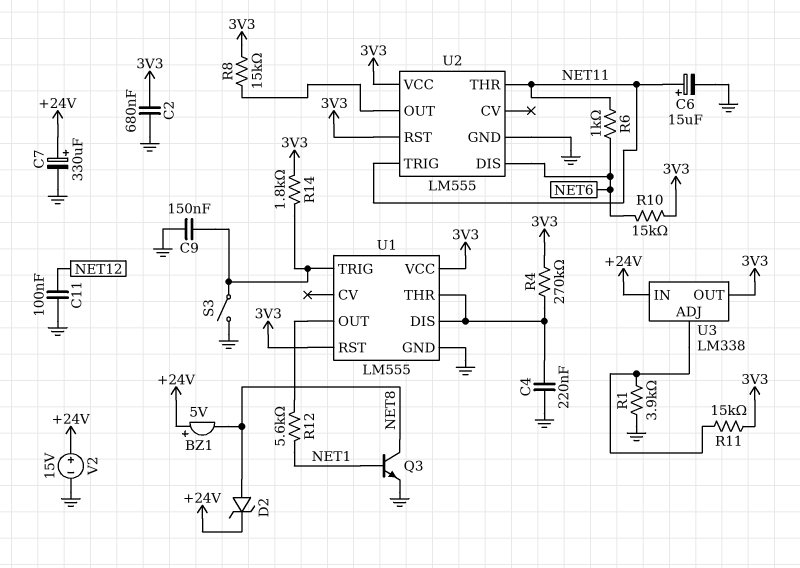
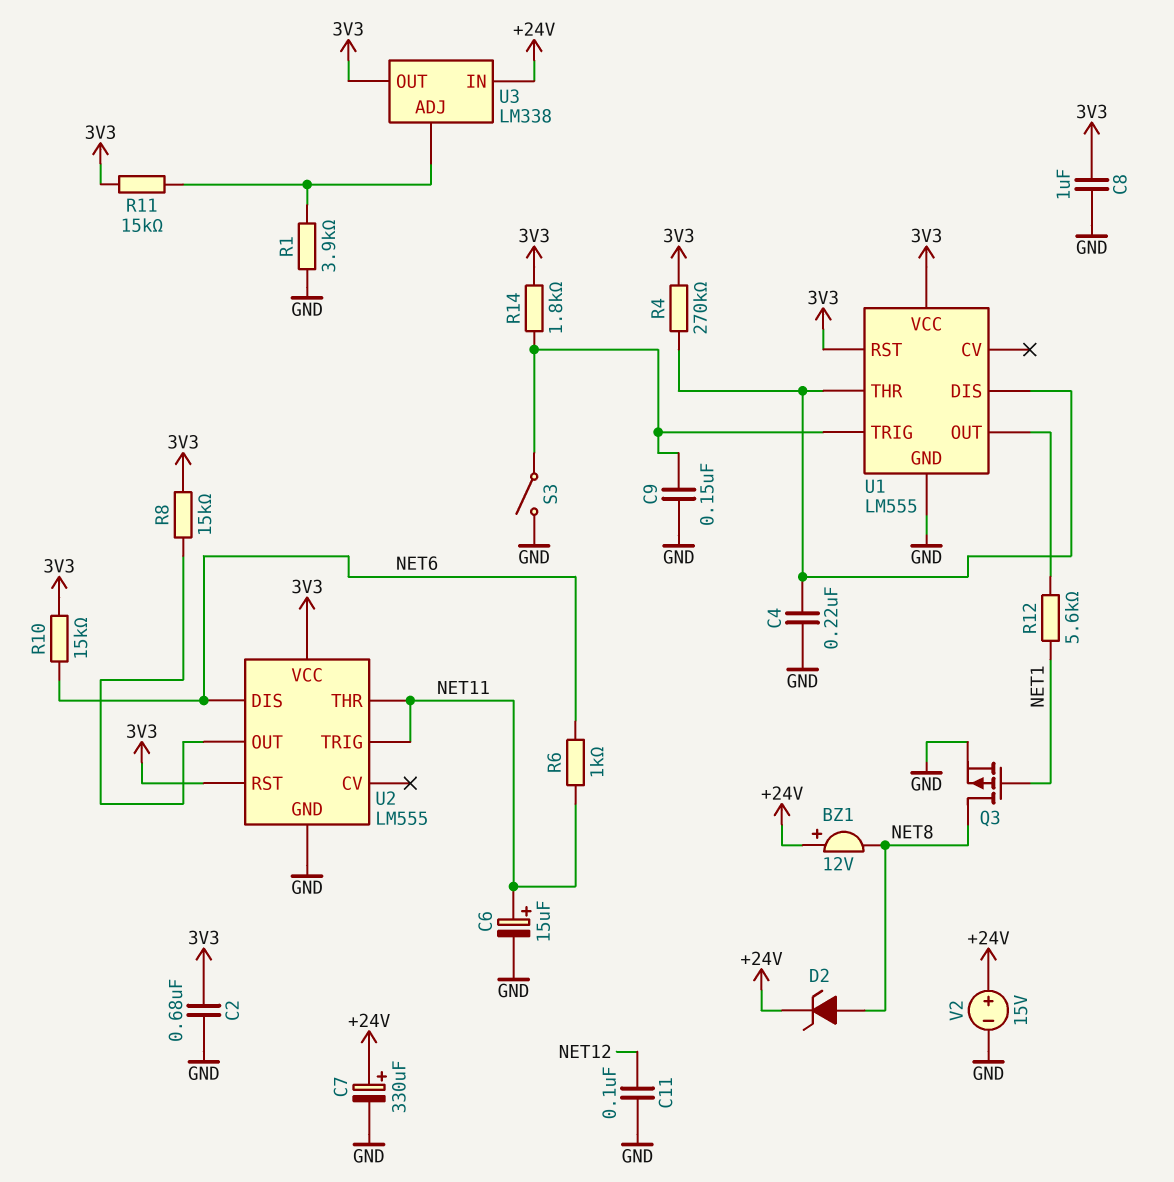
BZ1: buzzer 5V (plus +24V, minus NET8) -> buzzer 12V (plus +24V, minus NET8)
C8: none -> 1uF (3V3, GND)
Q3: NPN (B NET1, C NET8, E GND) -> PMOS (G NET1, D NET8, S GND)

